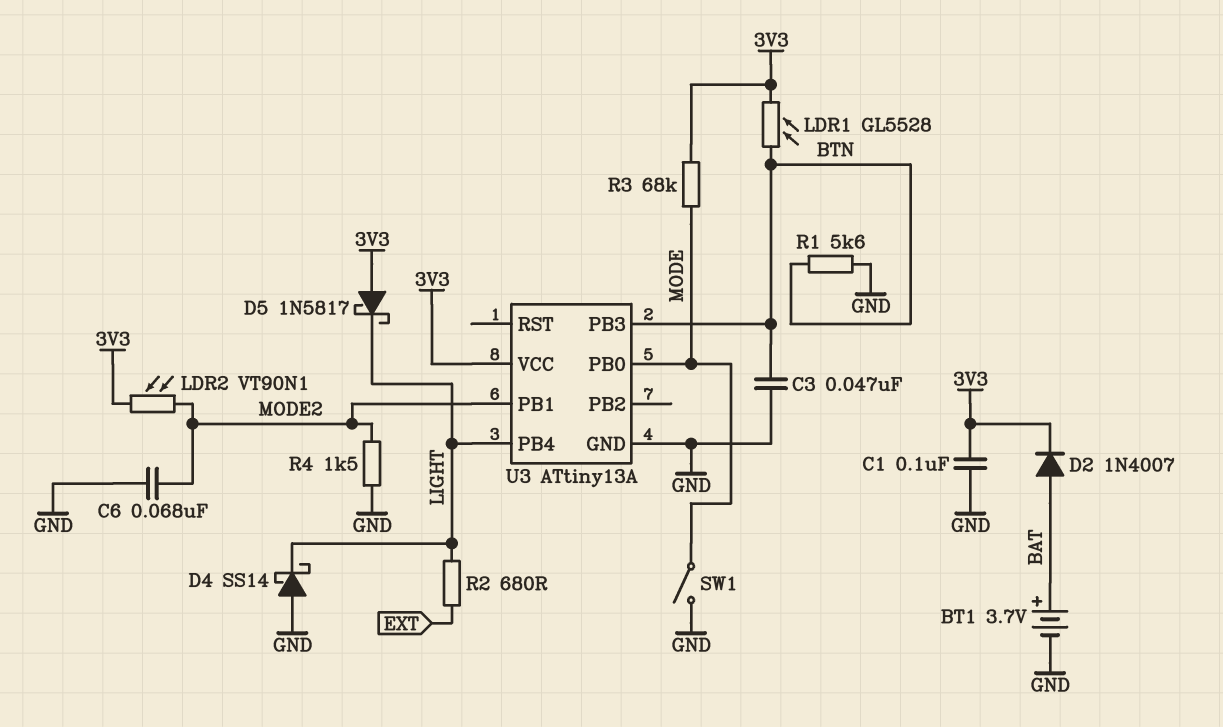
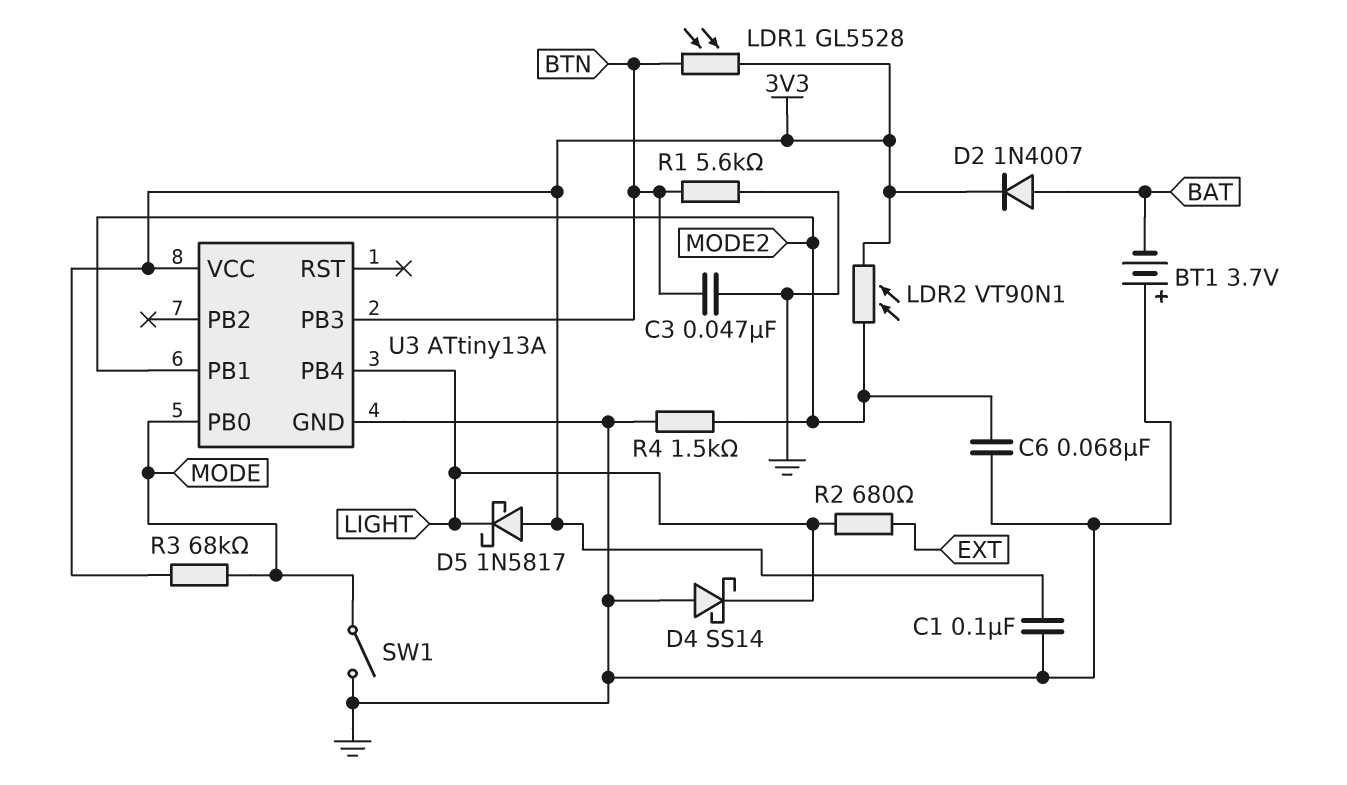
BT1: 3.7V (plus BAT, minus GND) -> 3.7V (plus GND, minus BAT)

